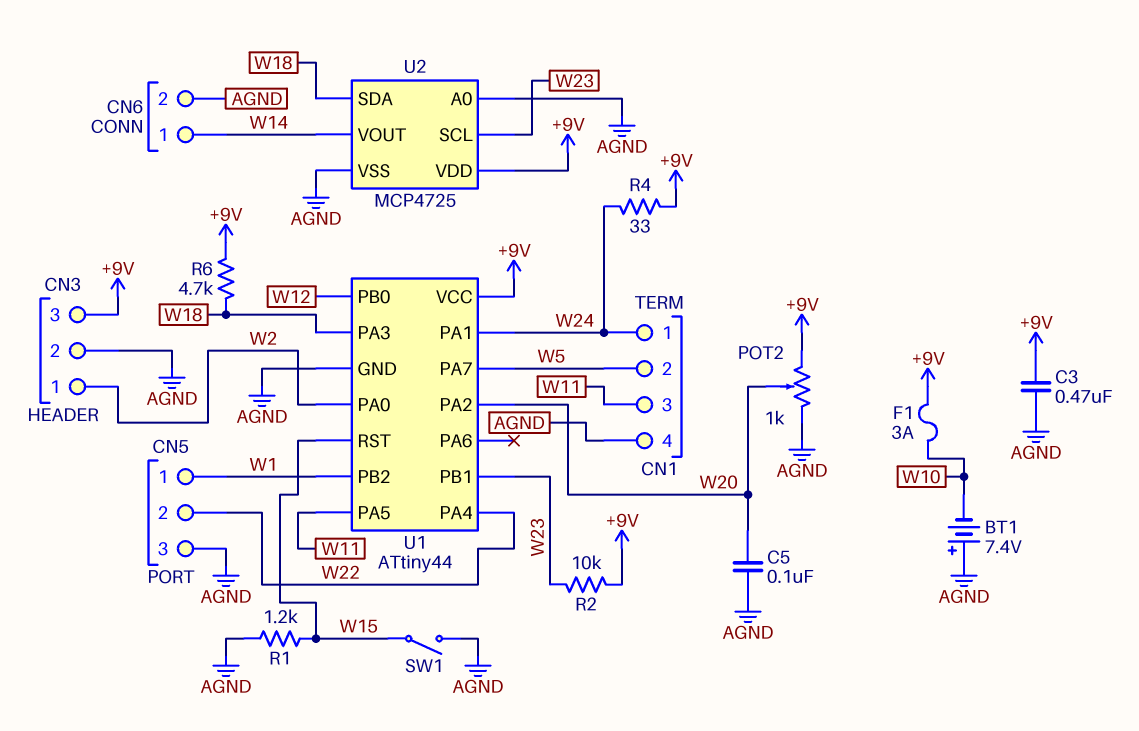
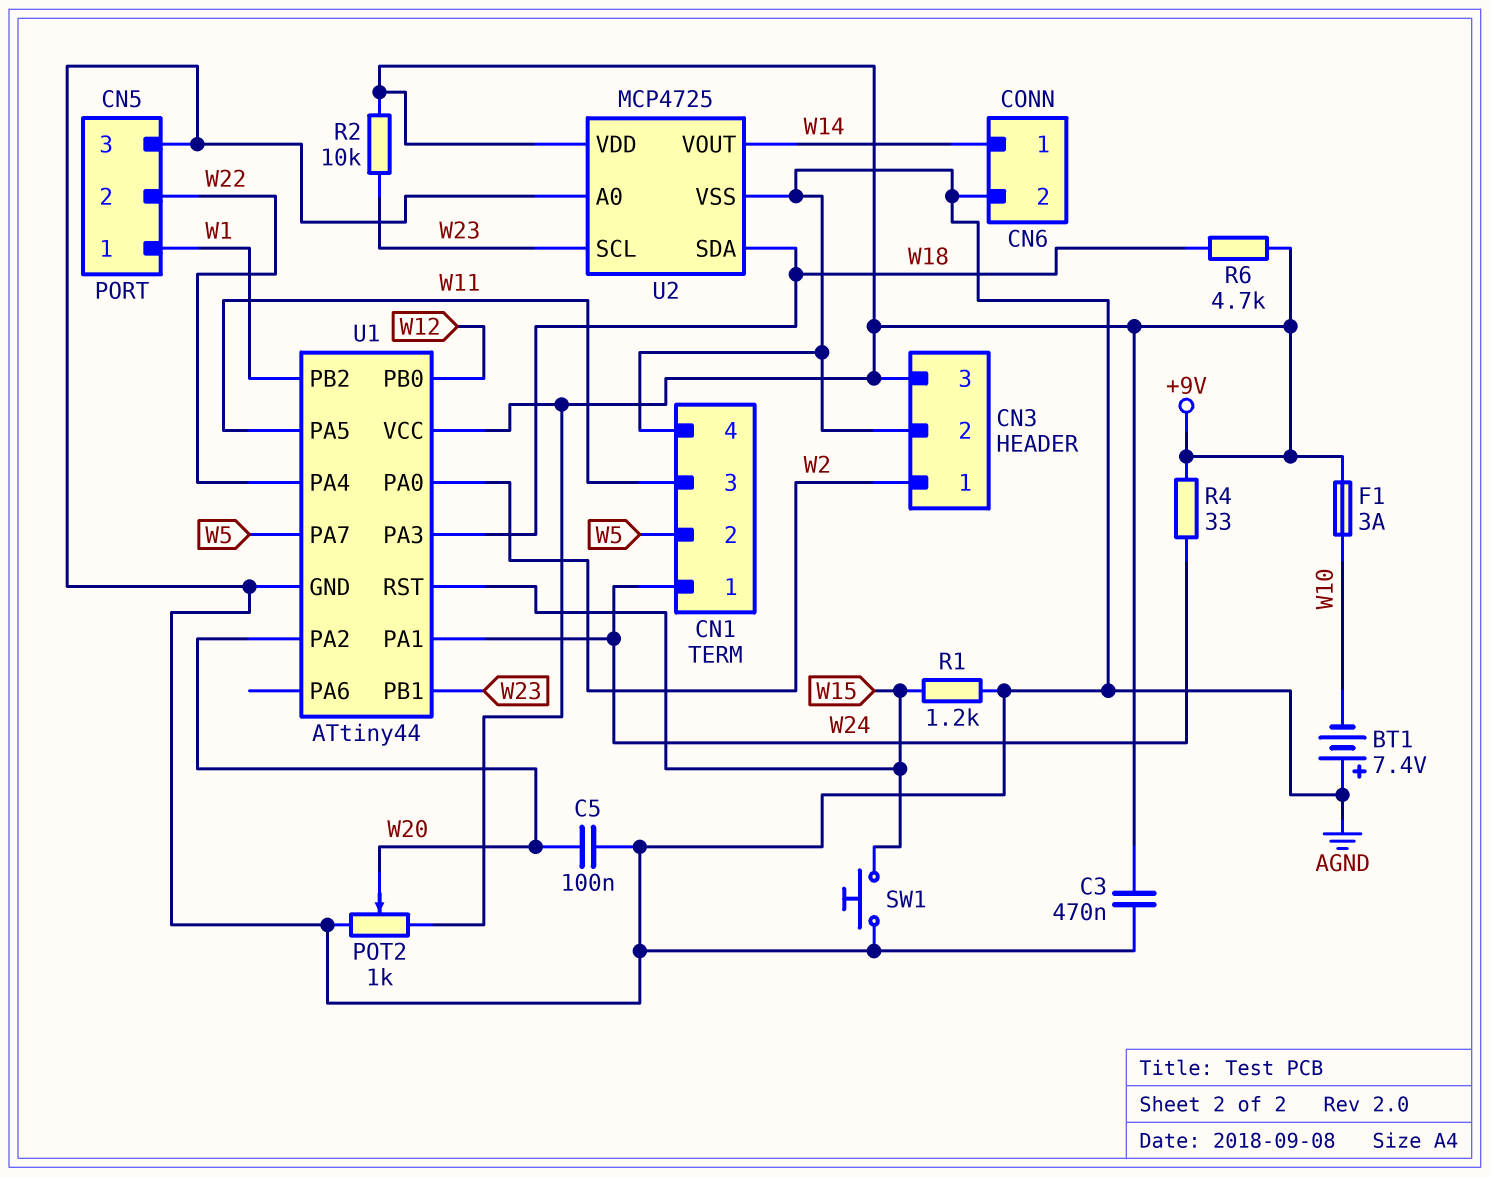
SW1: switch (AGND, W15) -> button (AGND, W15)

